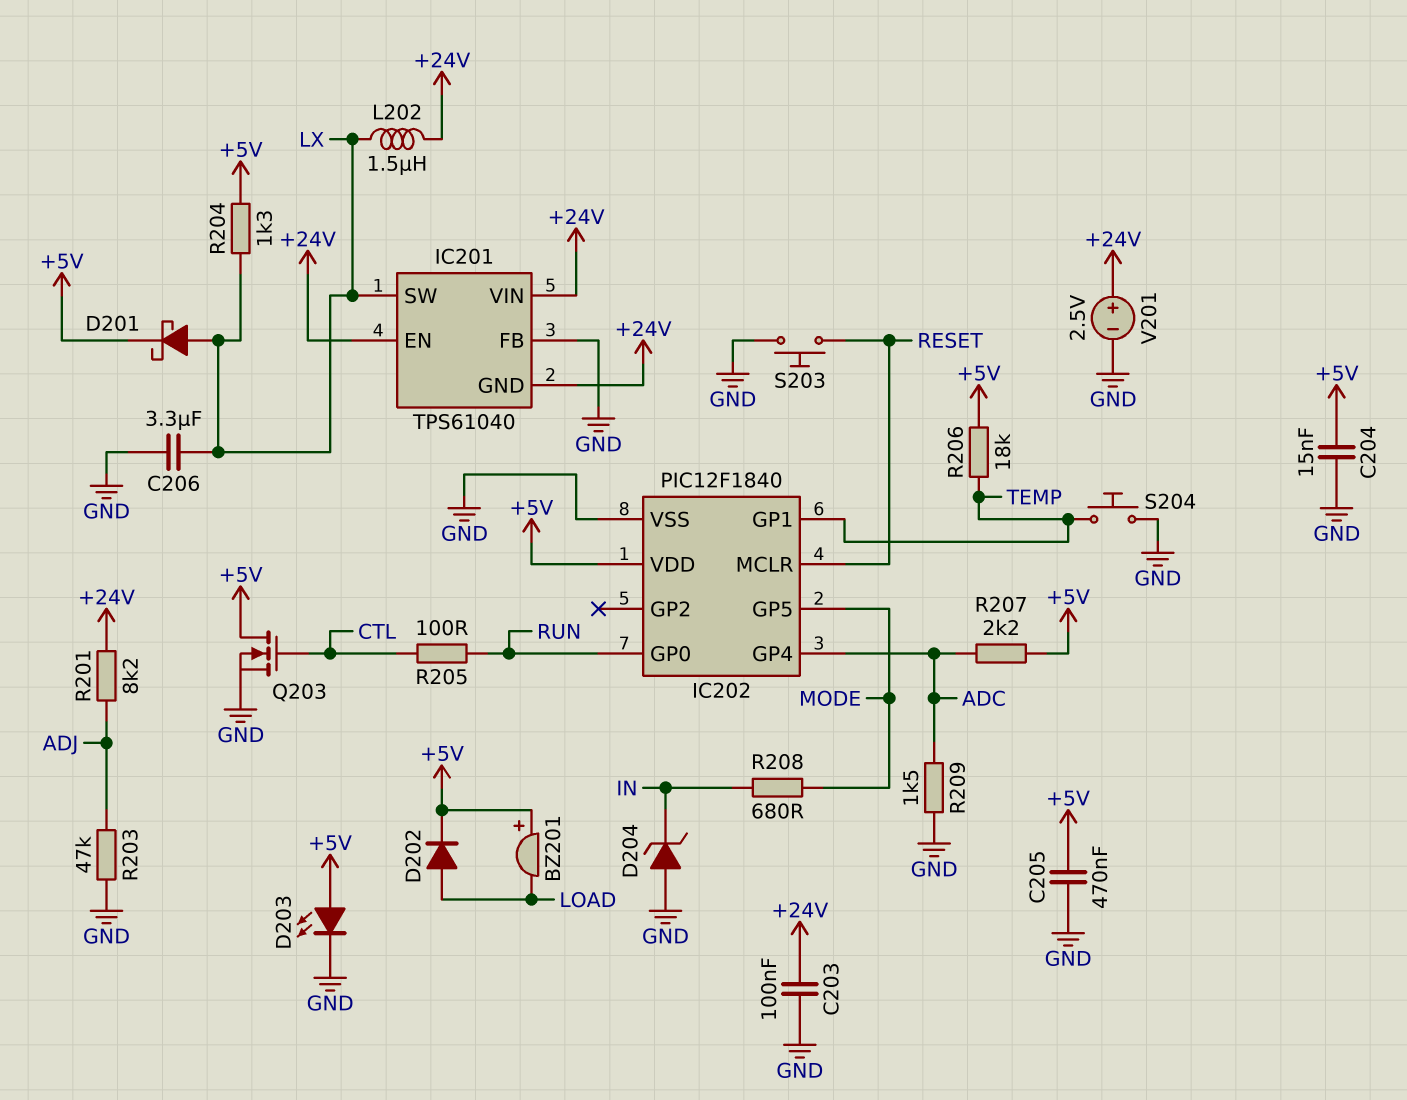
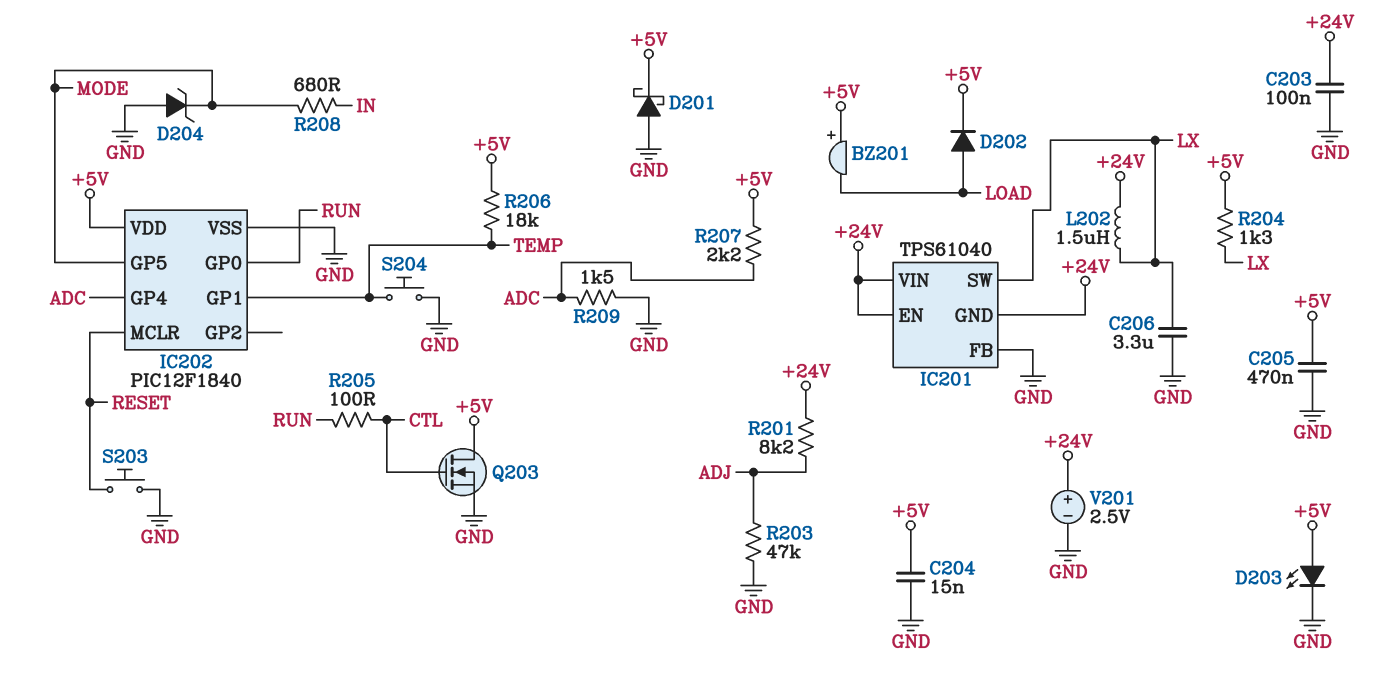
D201: schottky (A LX, K +5V) -> schottky (A GND, K +5V)
D204: zener (A GND, K IN) -> zener (A GND, K MODE)

